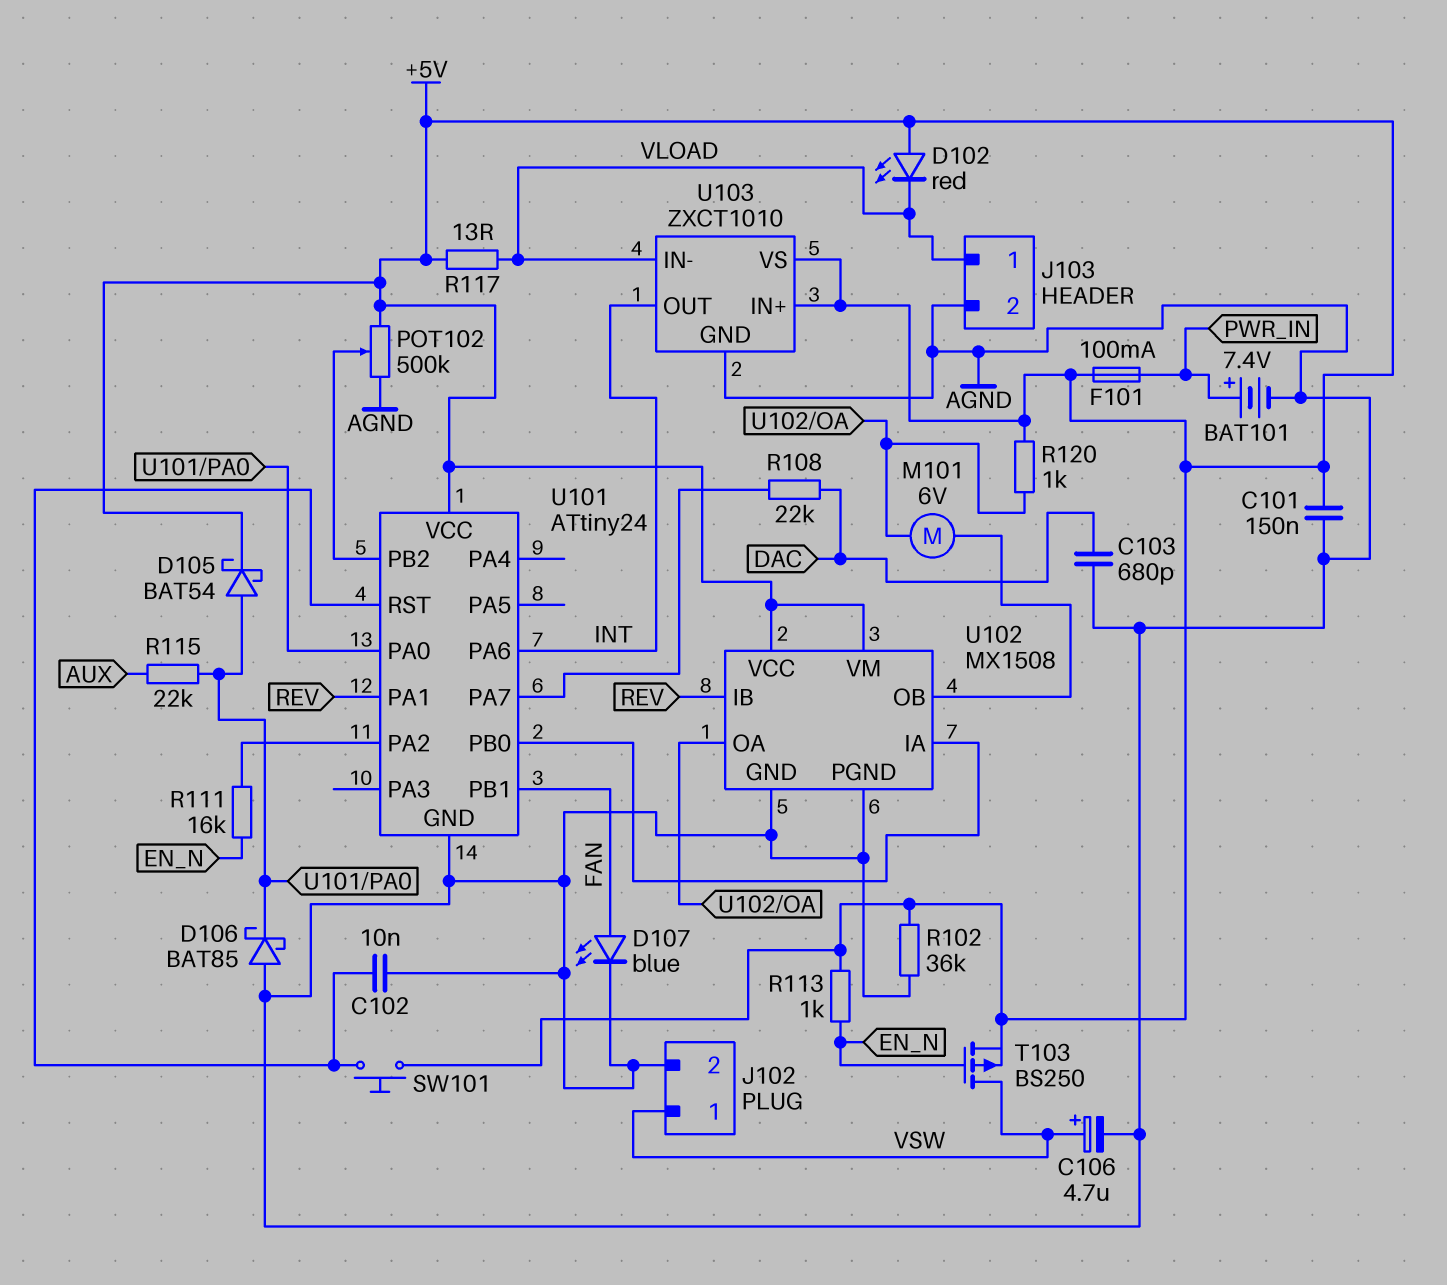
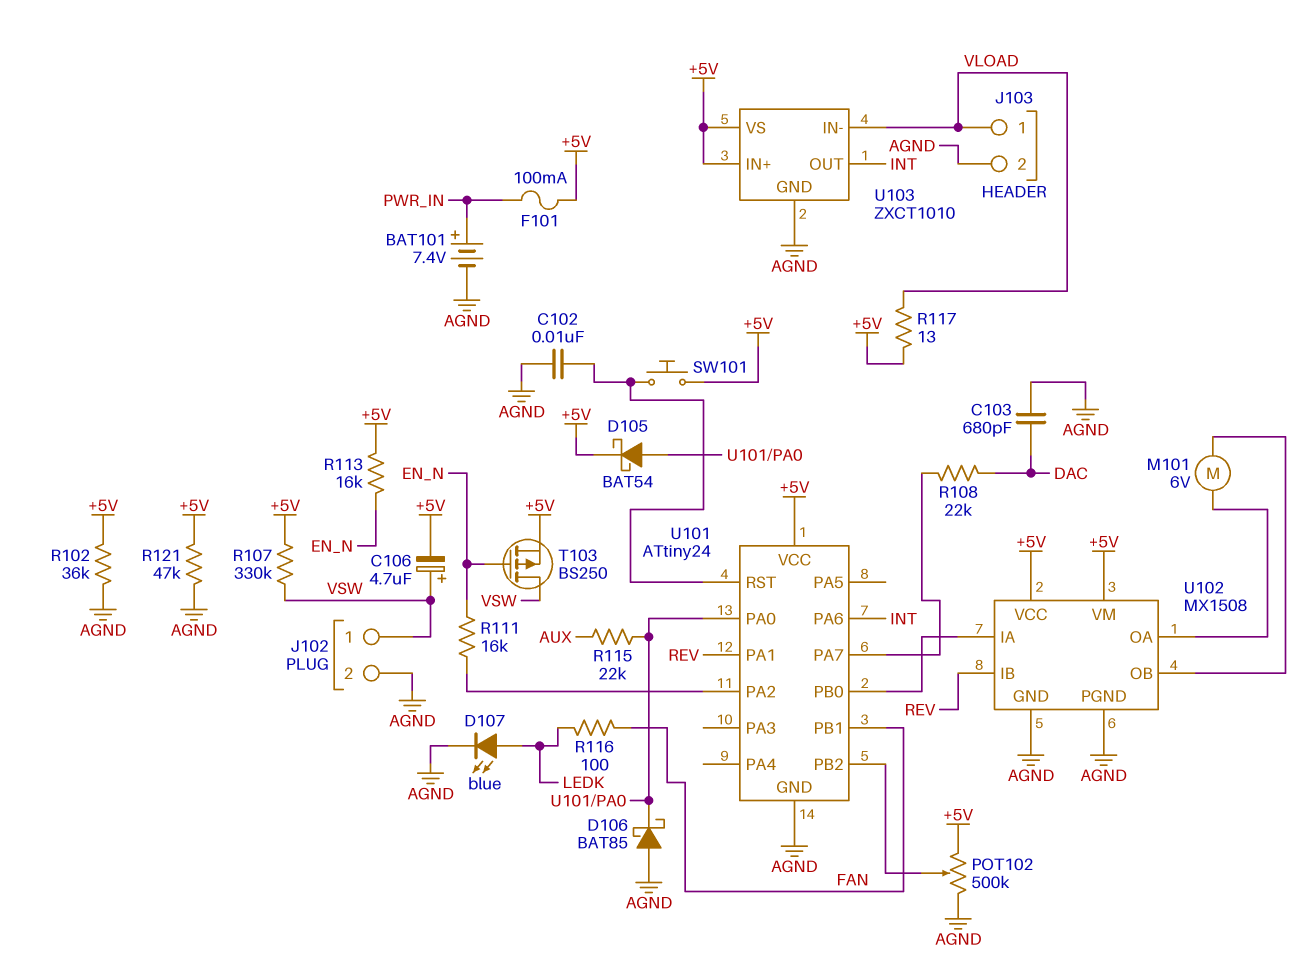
C101: 150nF (+5V, AGND) -> none
C106: 4.7uF (plus VSW, minus AGND) -> 4.7uF (plus VSW, minus +5V)
D102: LED red (A +5V, K VLOAD) -> none
D107: LED blue (A FAN, K AGND) -> LED blue (A LEDK, K AGND)
R107: none -> 330k (+5V, VSW)
R113: 1k (+5V, EN_N) -> 16k (+5V, EN_N)
R116: none -> 100 (FAN, LEDK)
R120: 1k (+5V, U102/OA) -> none
R121: none -> 47k (+5V, AGND)

